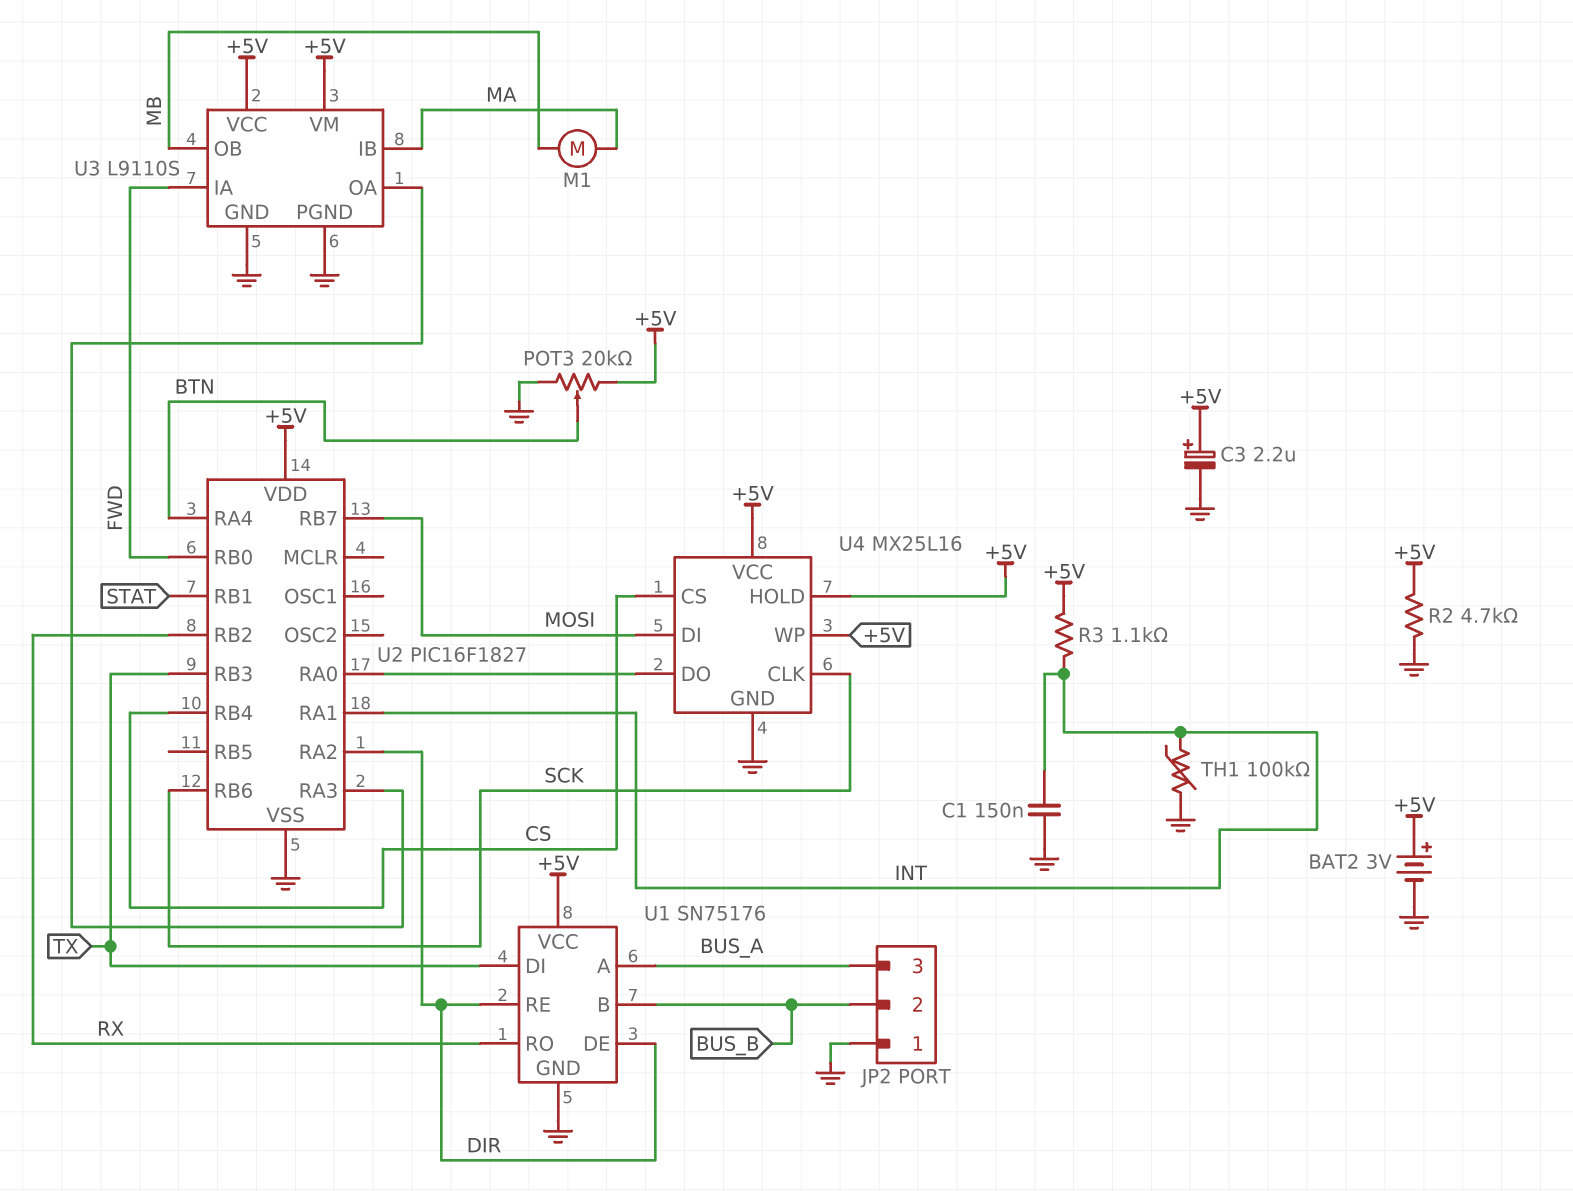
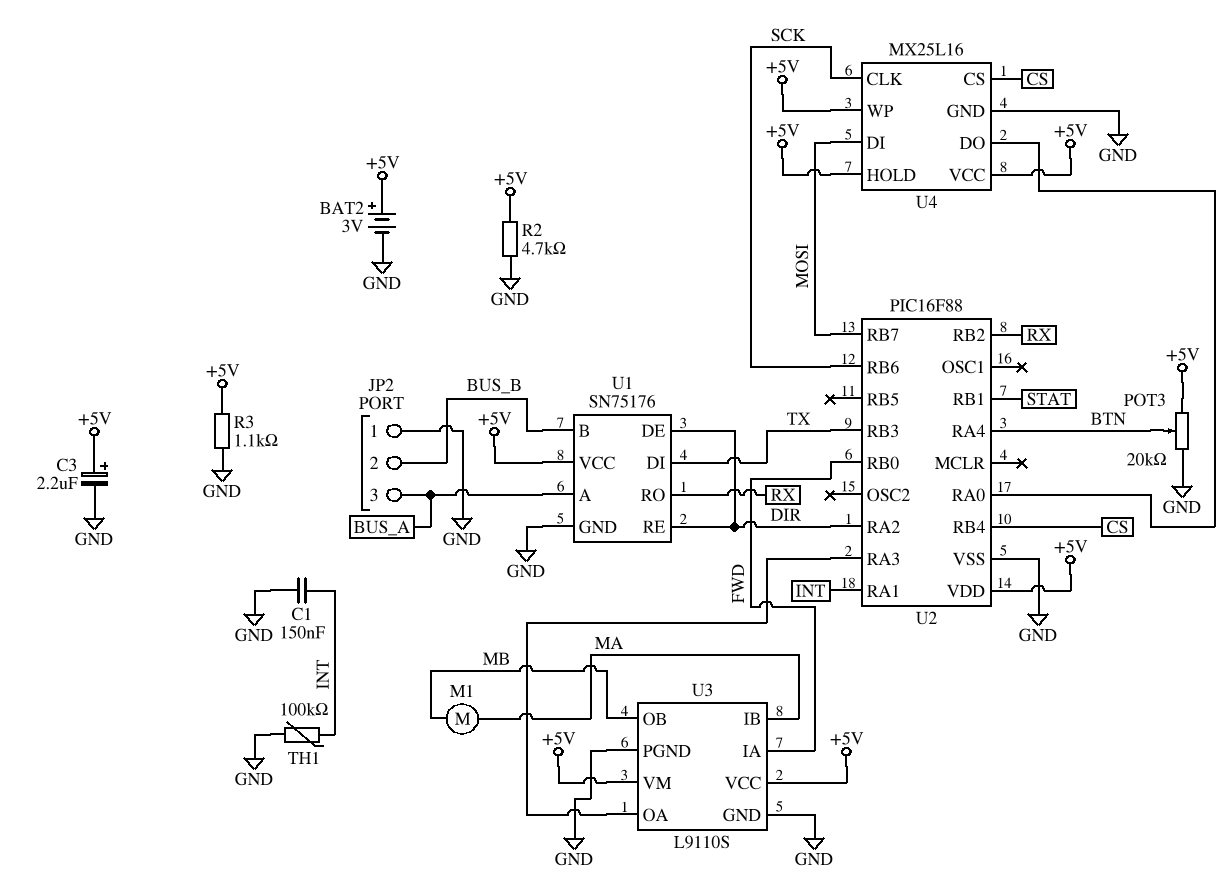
R3: 1.1k (+5V, INT) -> 1.1k (+5V, GND)
U2: PIC16F1827 -> PIC16F88

